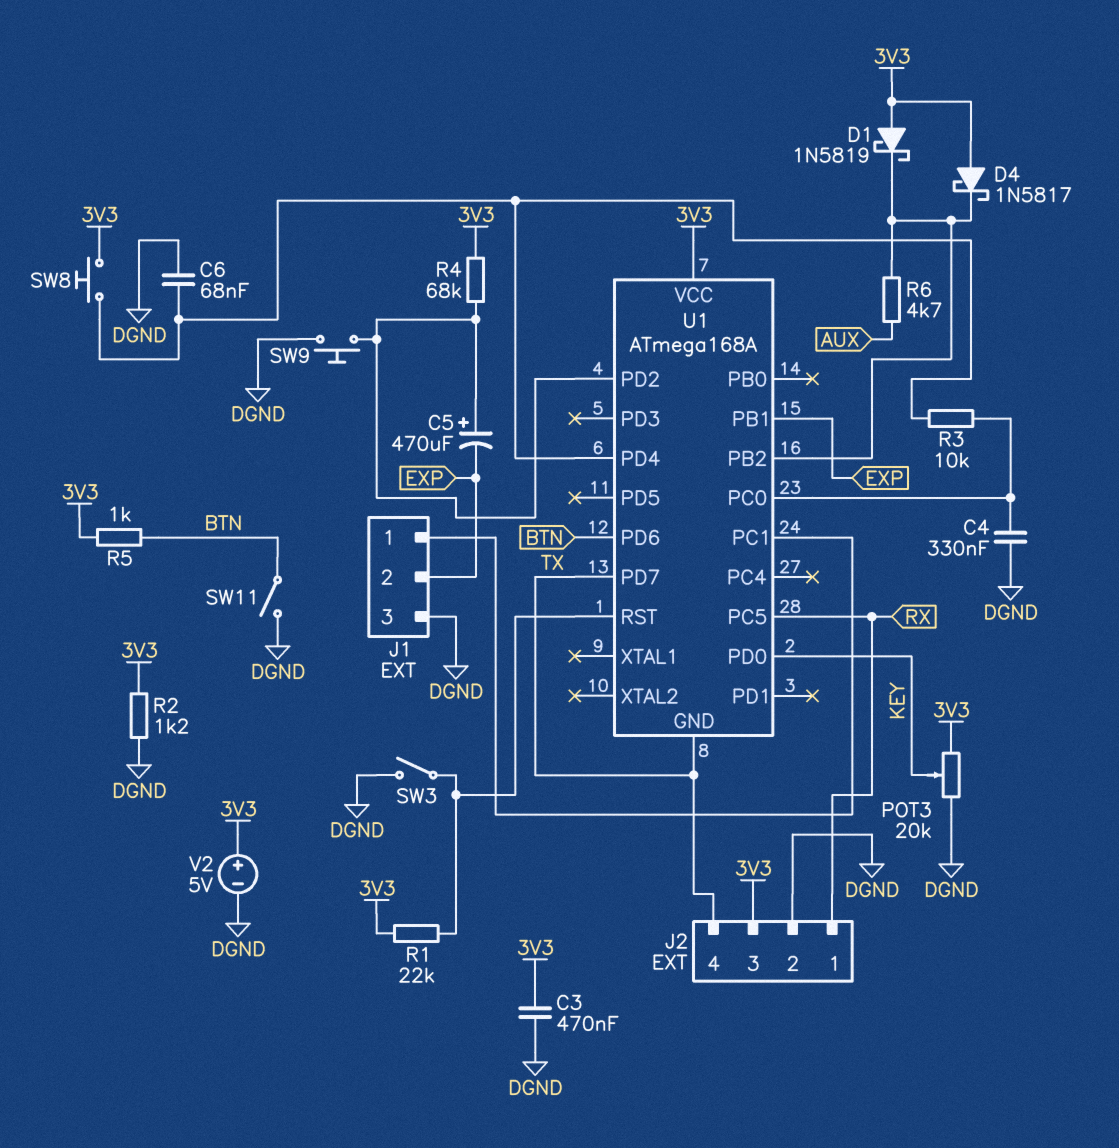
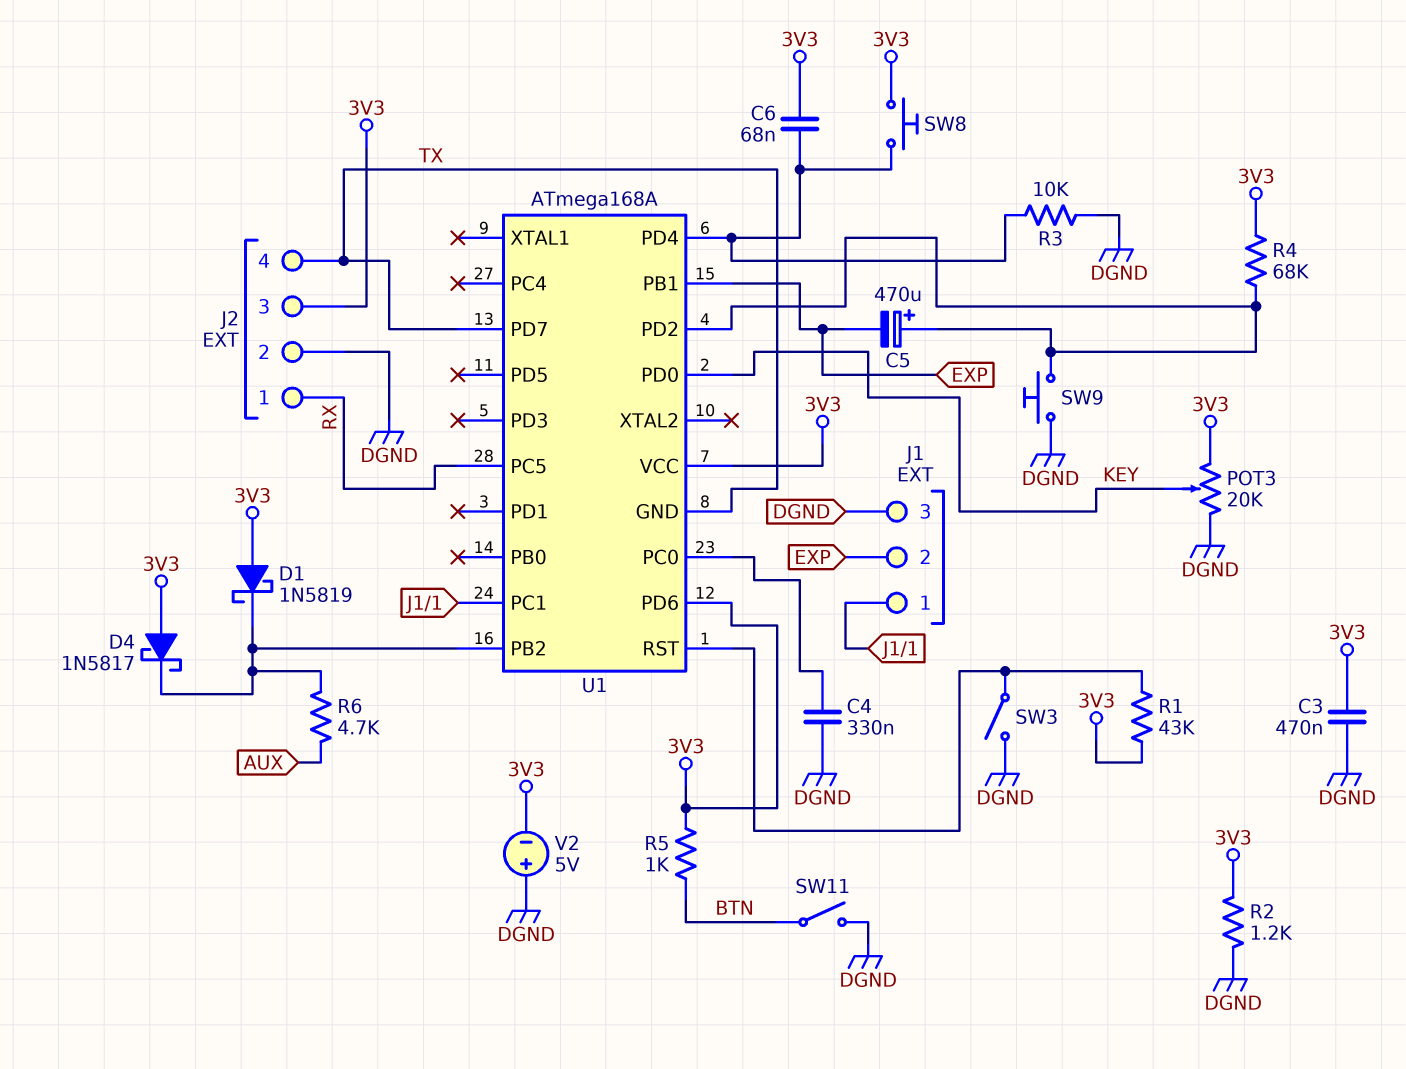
C6: 68nF (DGND, U1/PD4) -> 68nF (3V3, U1/PD4)
R1: 22k (3V3, U1/RST) -> 43k (3V3, U1/RST)
R3: 10k (U1/PC0, U1/PD4) -> 10k (DGND, U1/PD4)
U1 pin PD6: BTN -> 3V3
V2: 5V (plus 3V3, minus DGND) -> 5V (plus DGND, minus 3V3)

